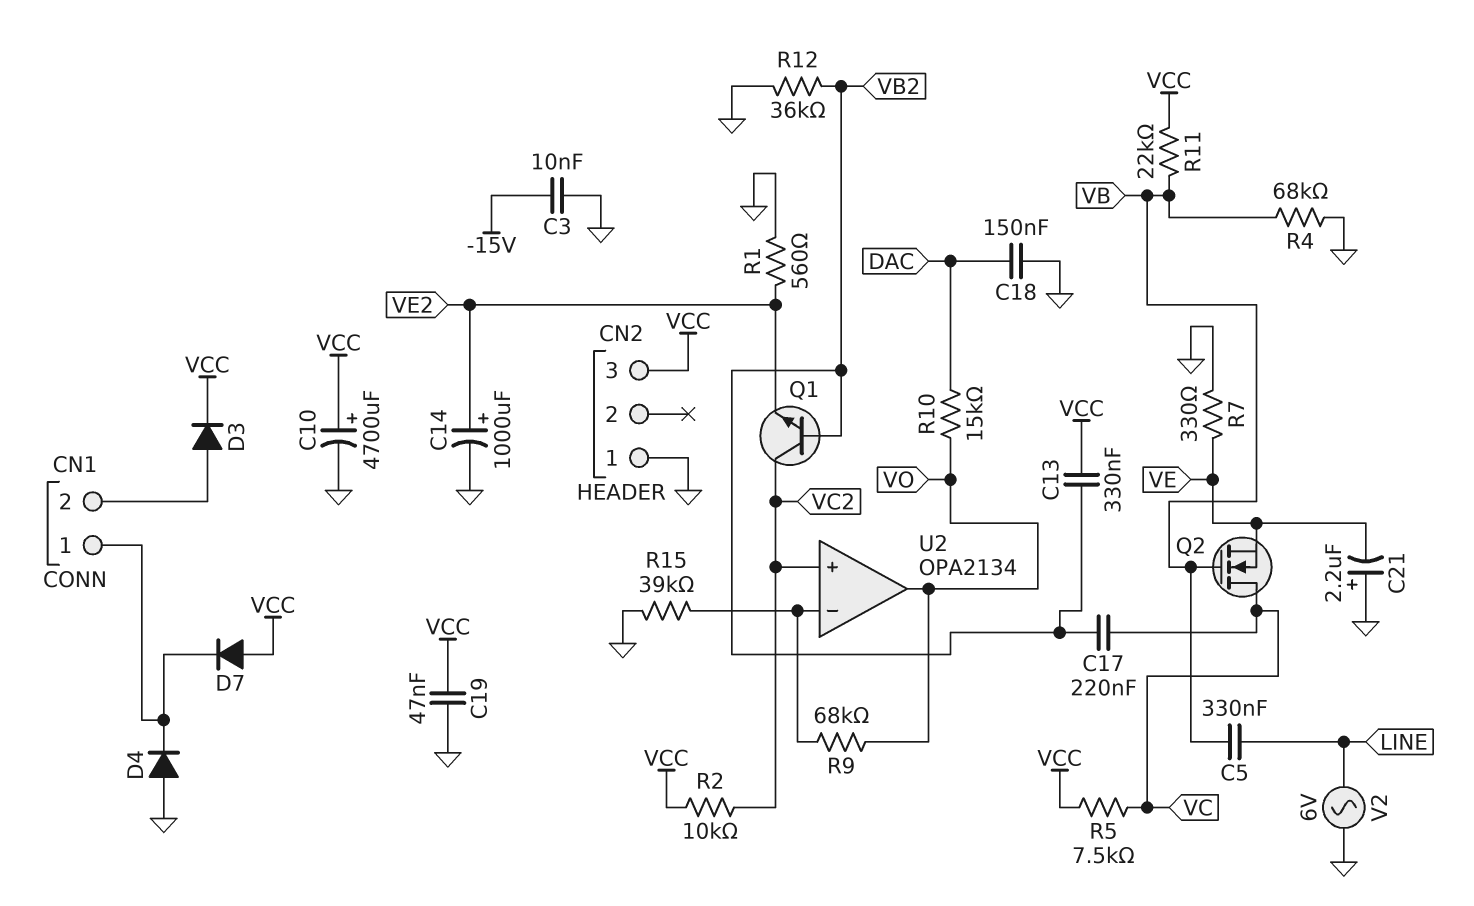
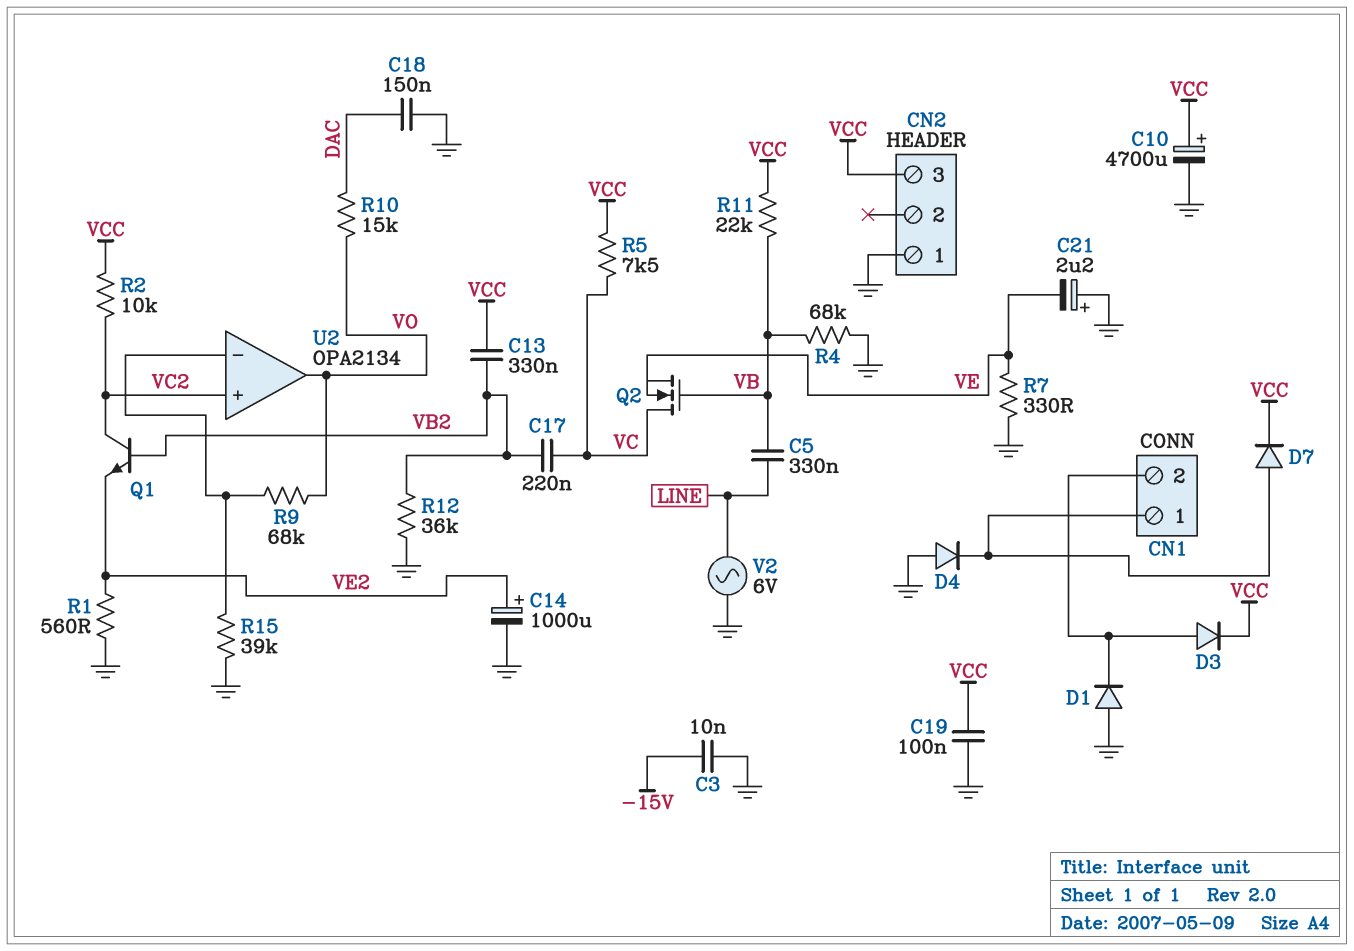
C19: 47nF (GND, VCC) -> 100nF (GND, VCC)
D1: none -> diode (A GND, K CN1/2)
D7: diode (A VCC, K CN1/1) -> diode (A CN1/1, K VCC)

